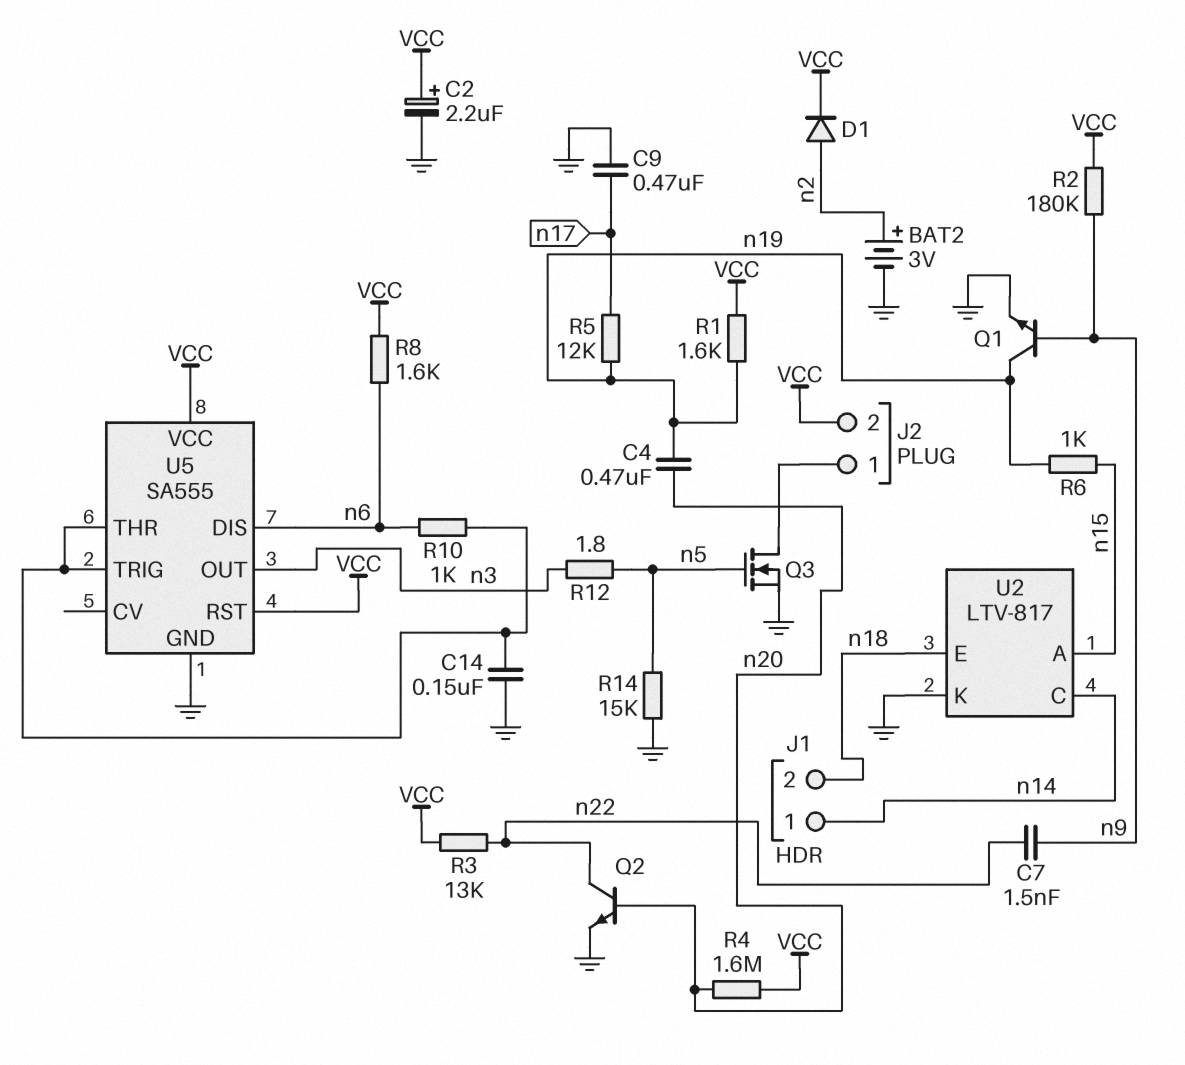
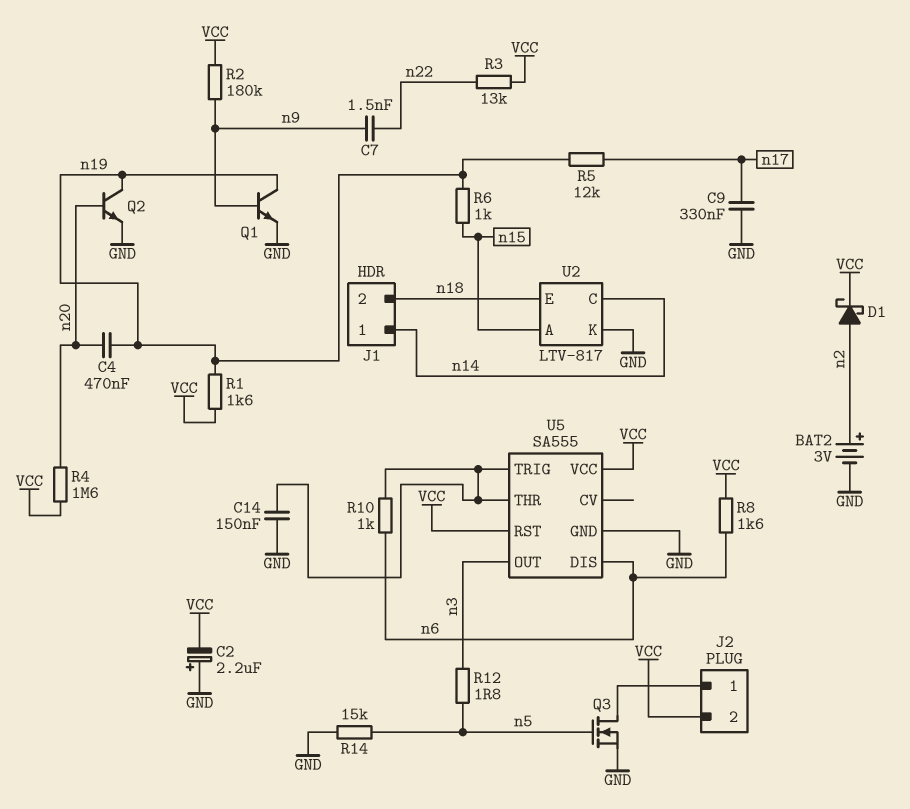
C2: 2.2uF (plus VCC, minus GND) -> 2.2uF (plus GND, minus VCC)
C9: 470nF (GND, n17) -> 330nF (GND, n17)
D1: diode (A n2, K VCC) -> schottky (A n2, K VCC)
Q2: NPN (B n20, C n22, E GND) -> NPN (B n20, C n19, E GND)

